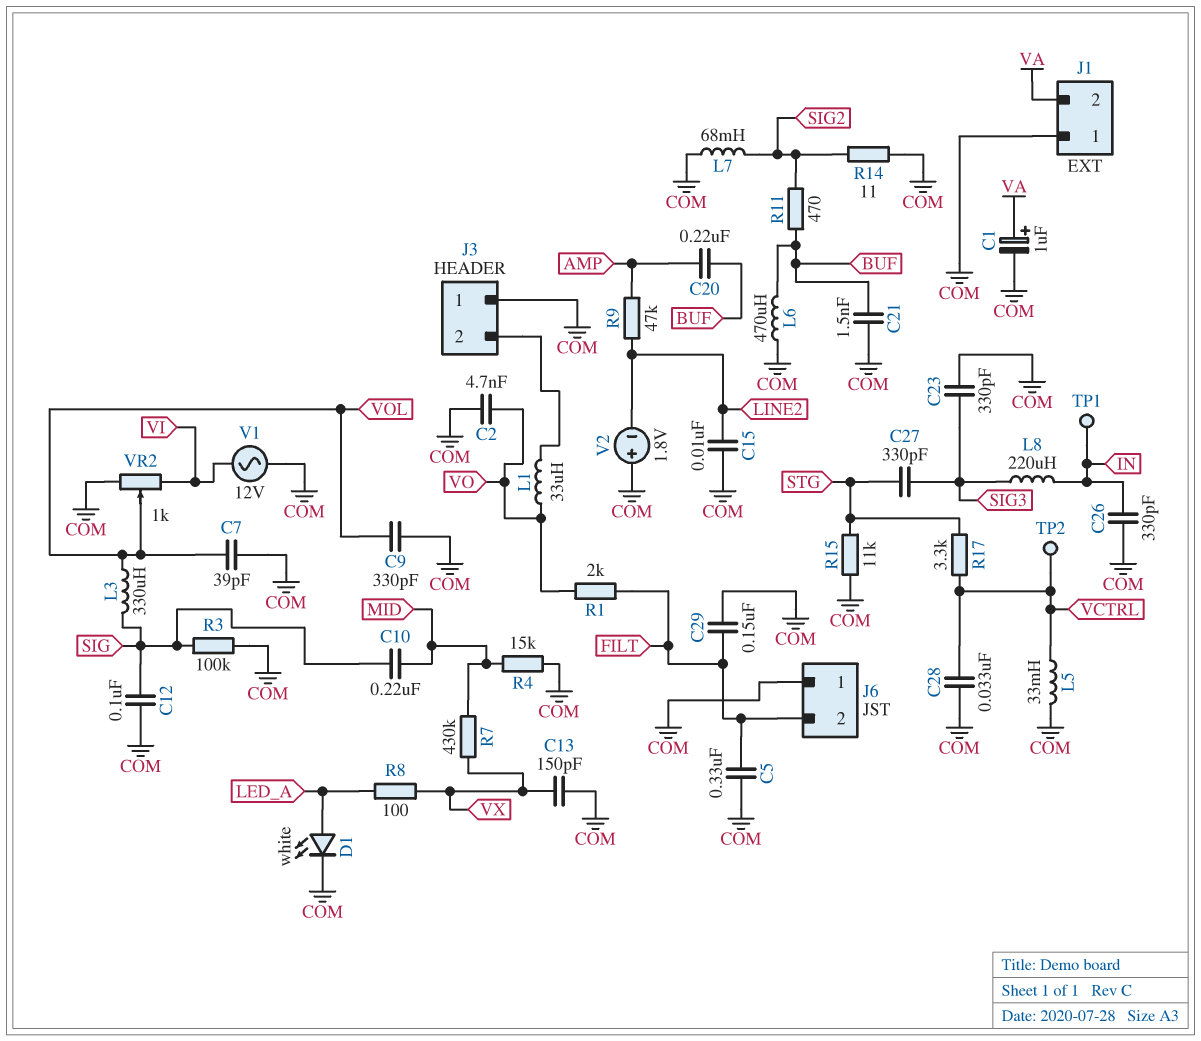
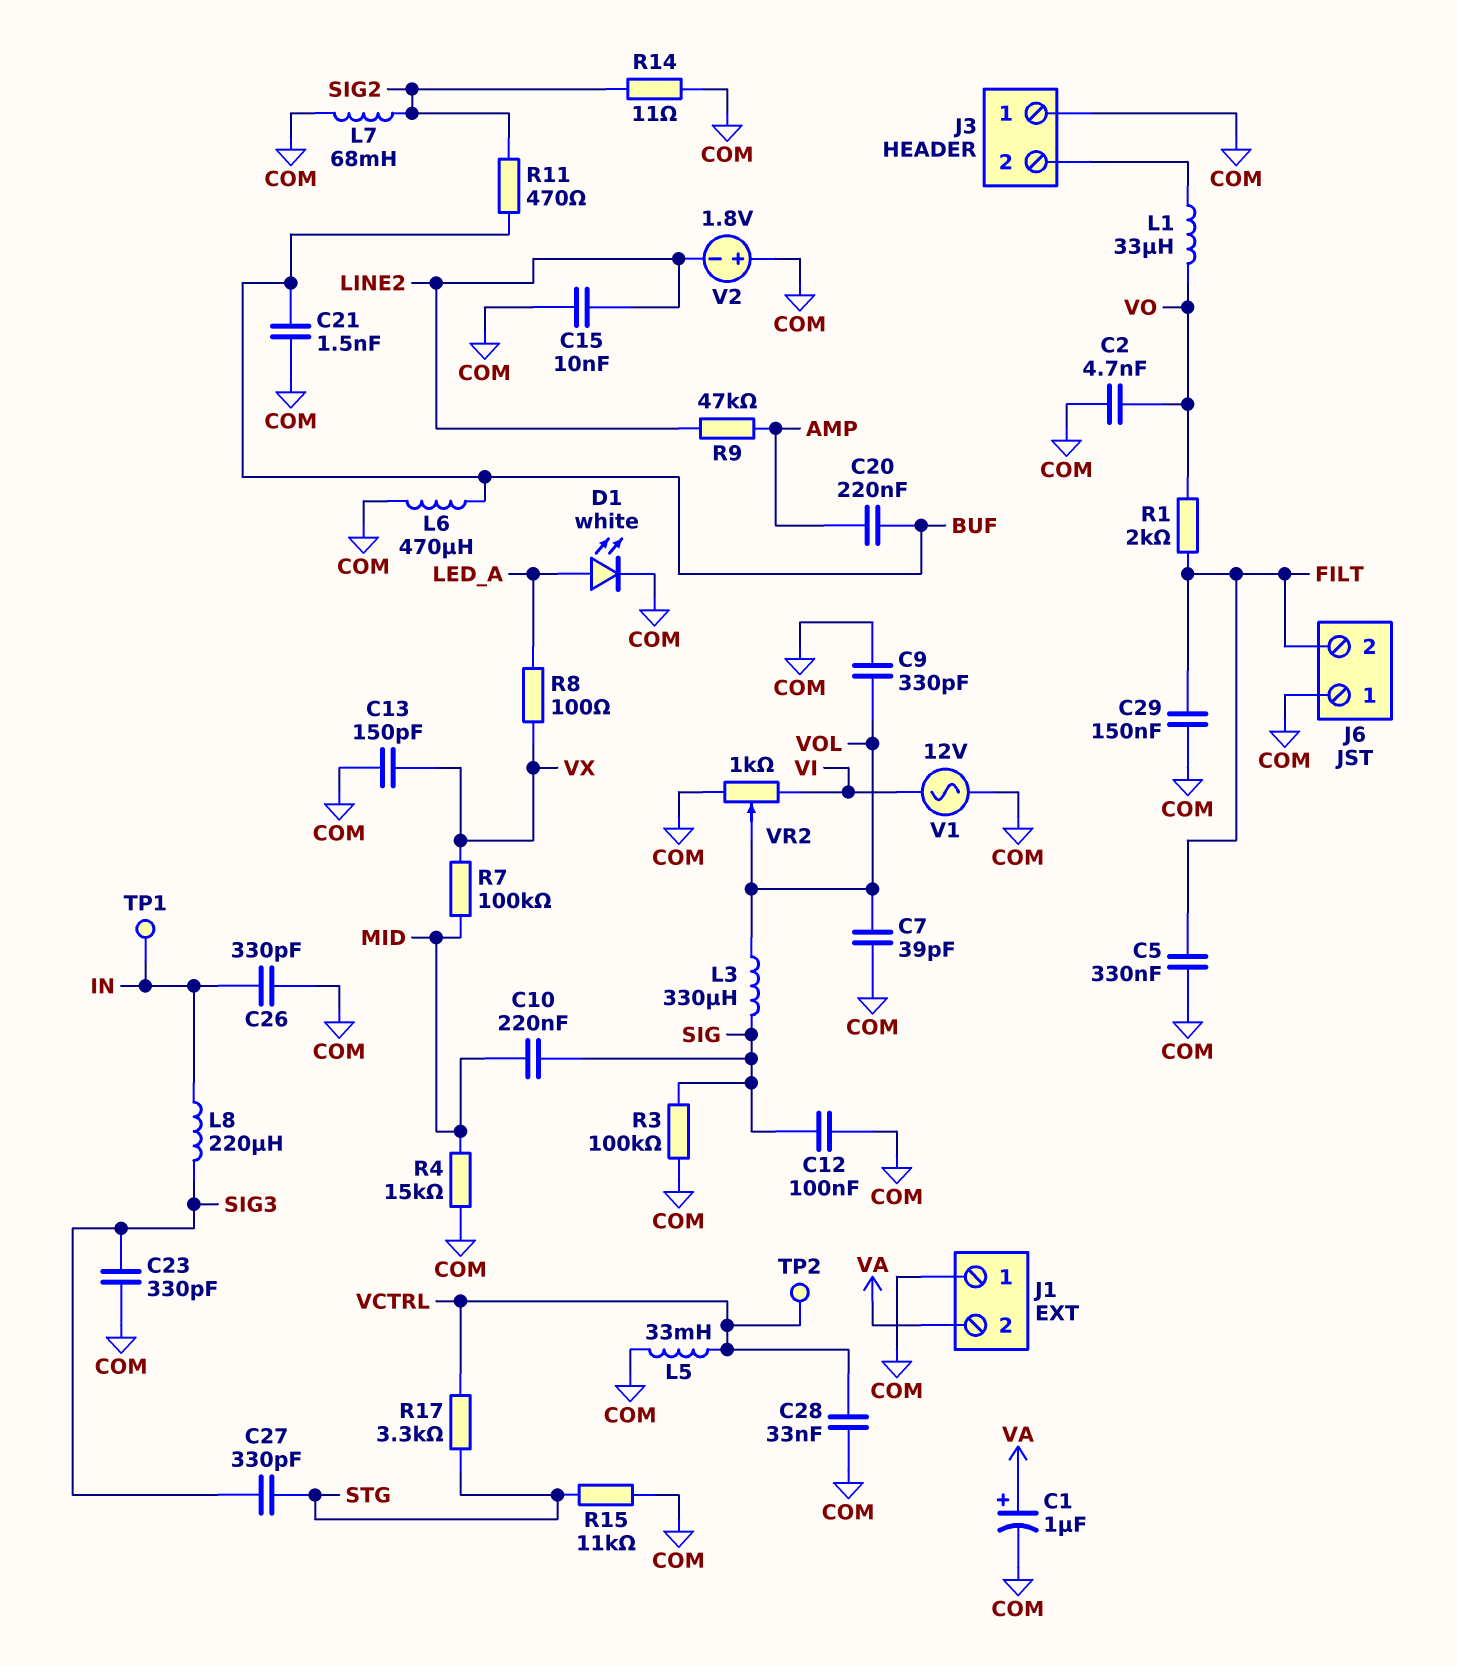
R7: 430k (MID, VX) -> 100k (MID, VX)

